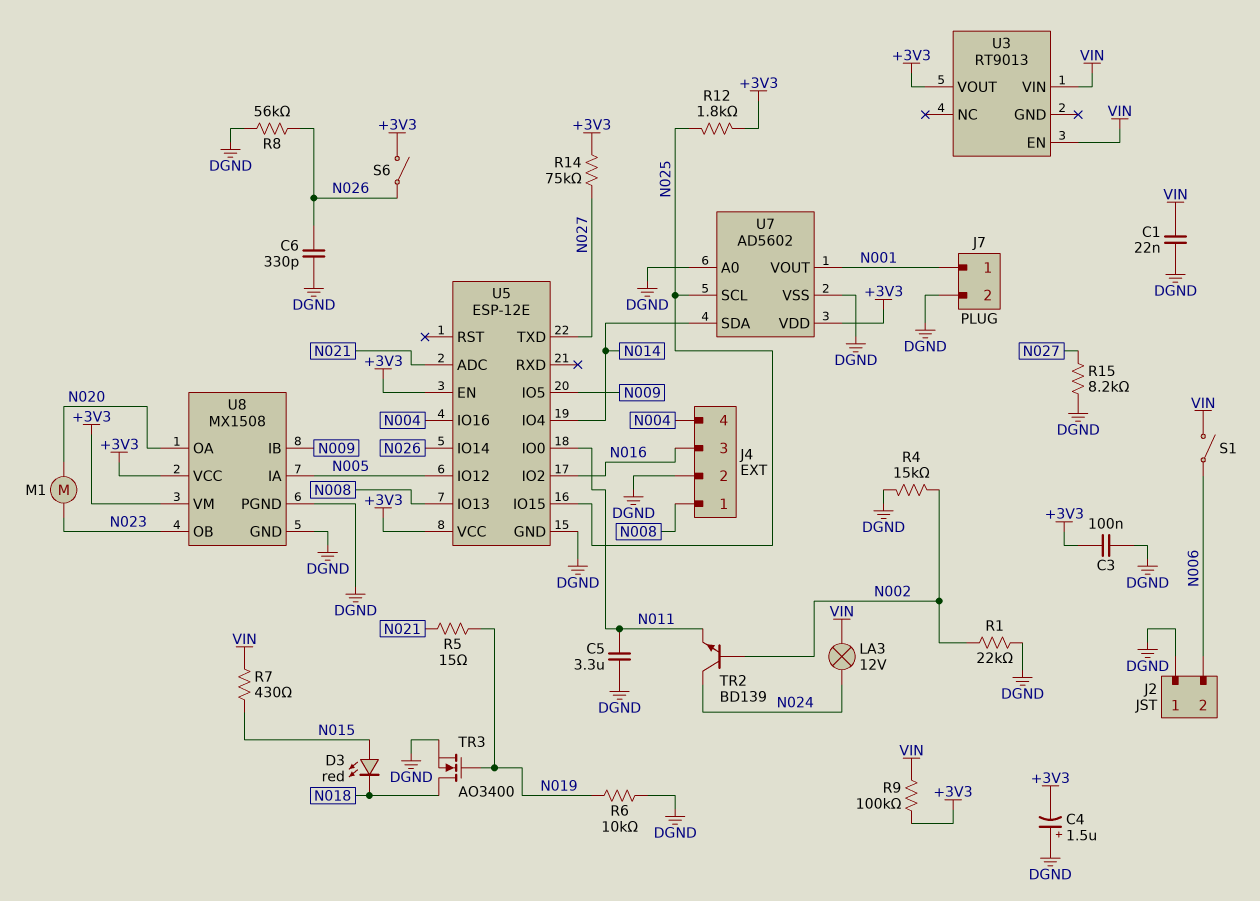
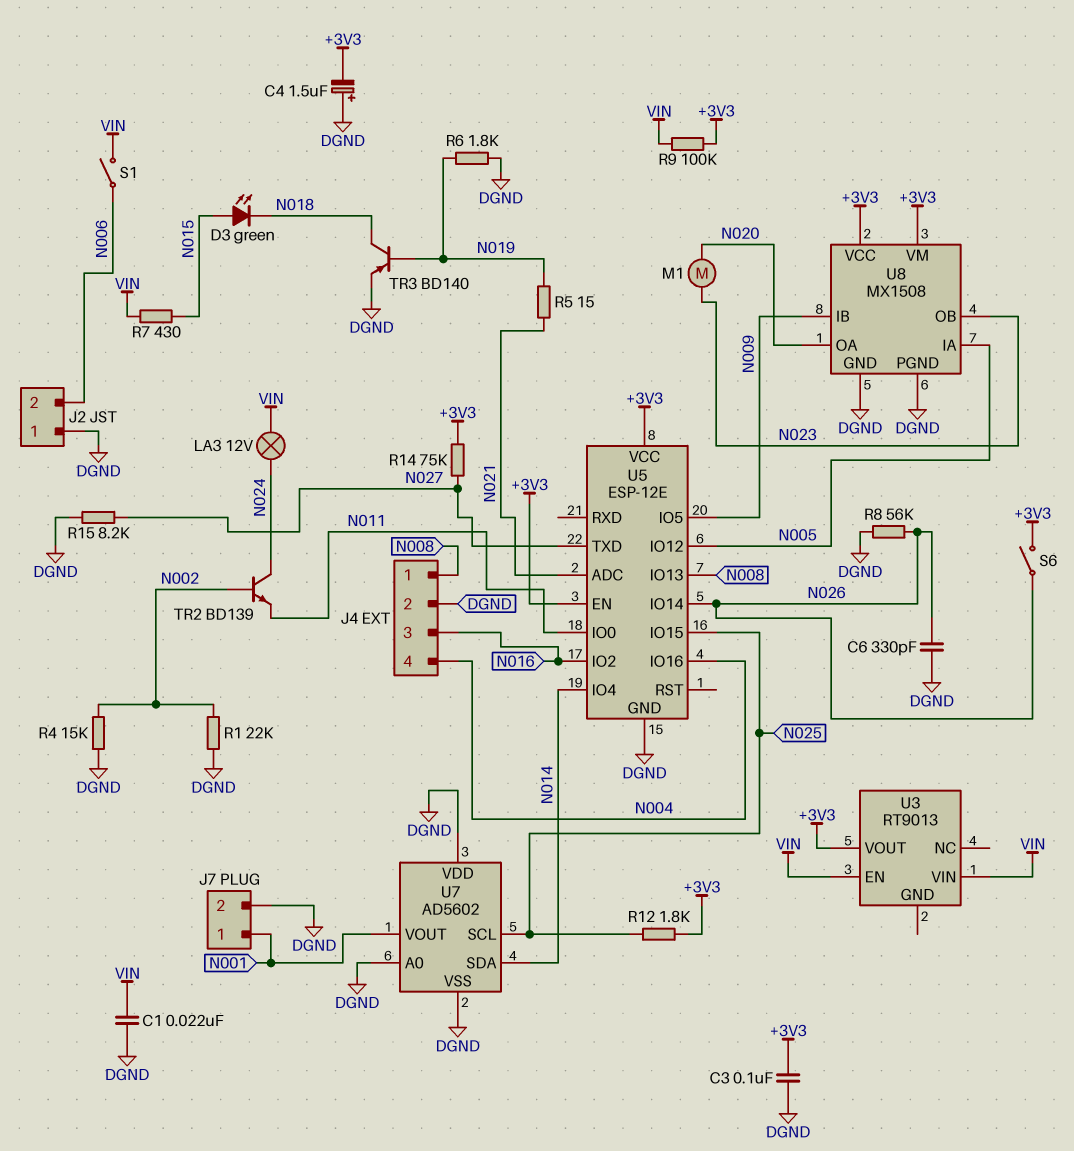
C5: 3.3uF (DGND, N011) -> none
D3: LED red (A N015, K N018) -> LED green (A N015, K N018)
R6: 10k (DGND, N019) -> 1.8k (DGND, N019)
TR3: NMOS AO3400 (G N019, D N018, S DGND) -> PNP BD140 (B N019, C N018, E DGND)
U7 pin VDD: +3V3 -> DGND

